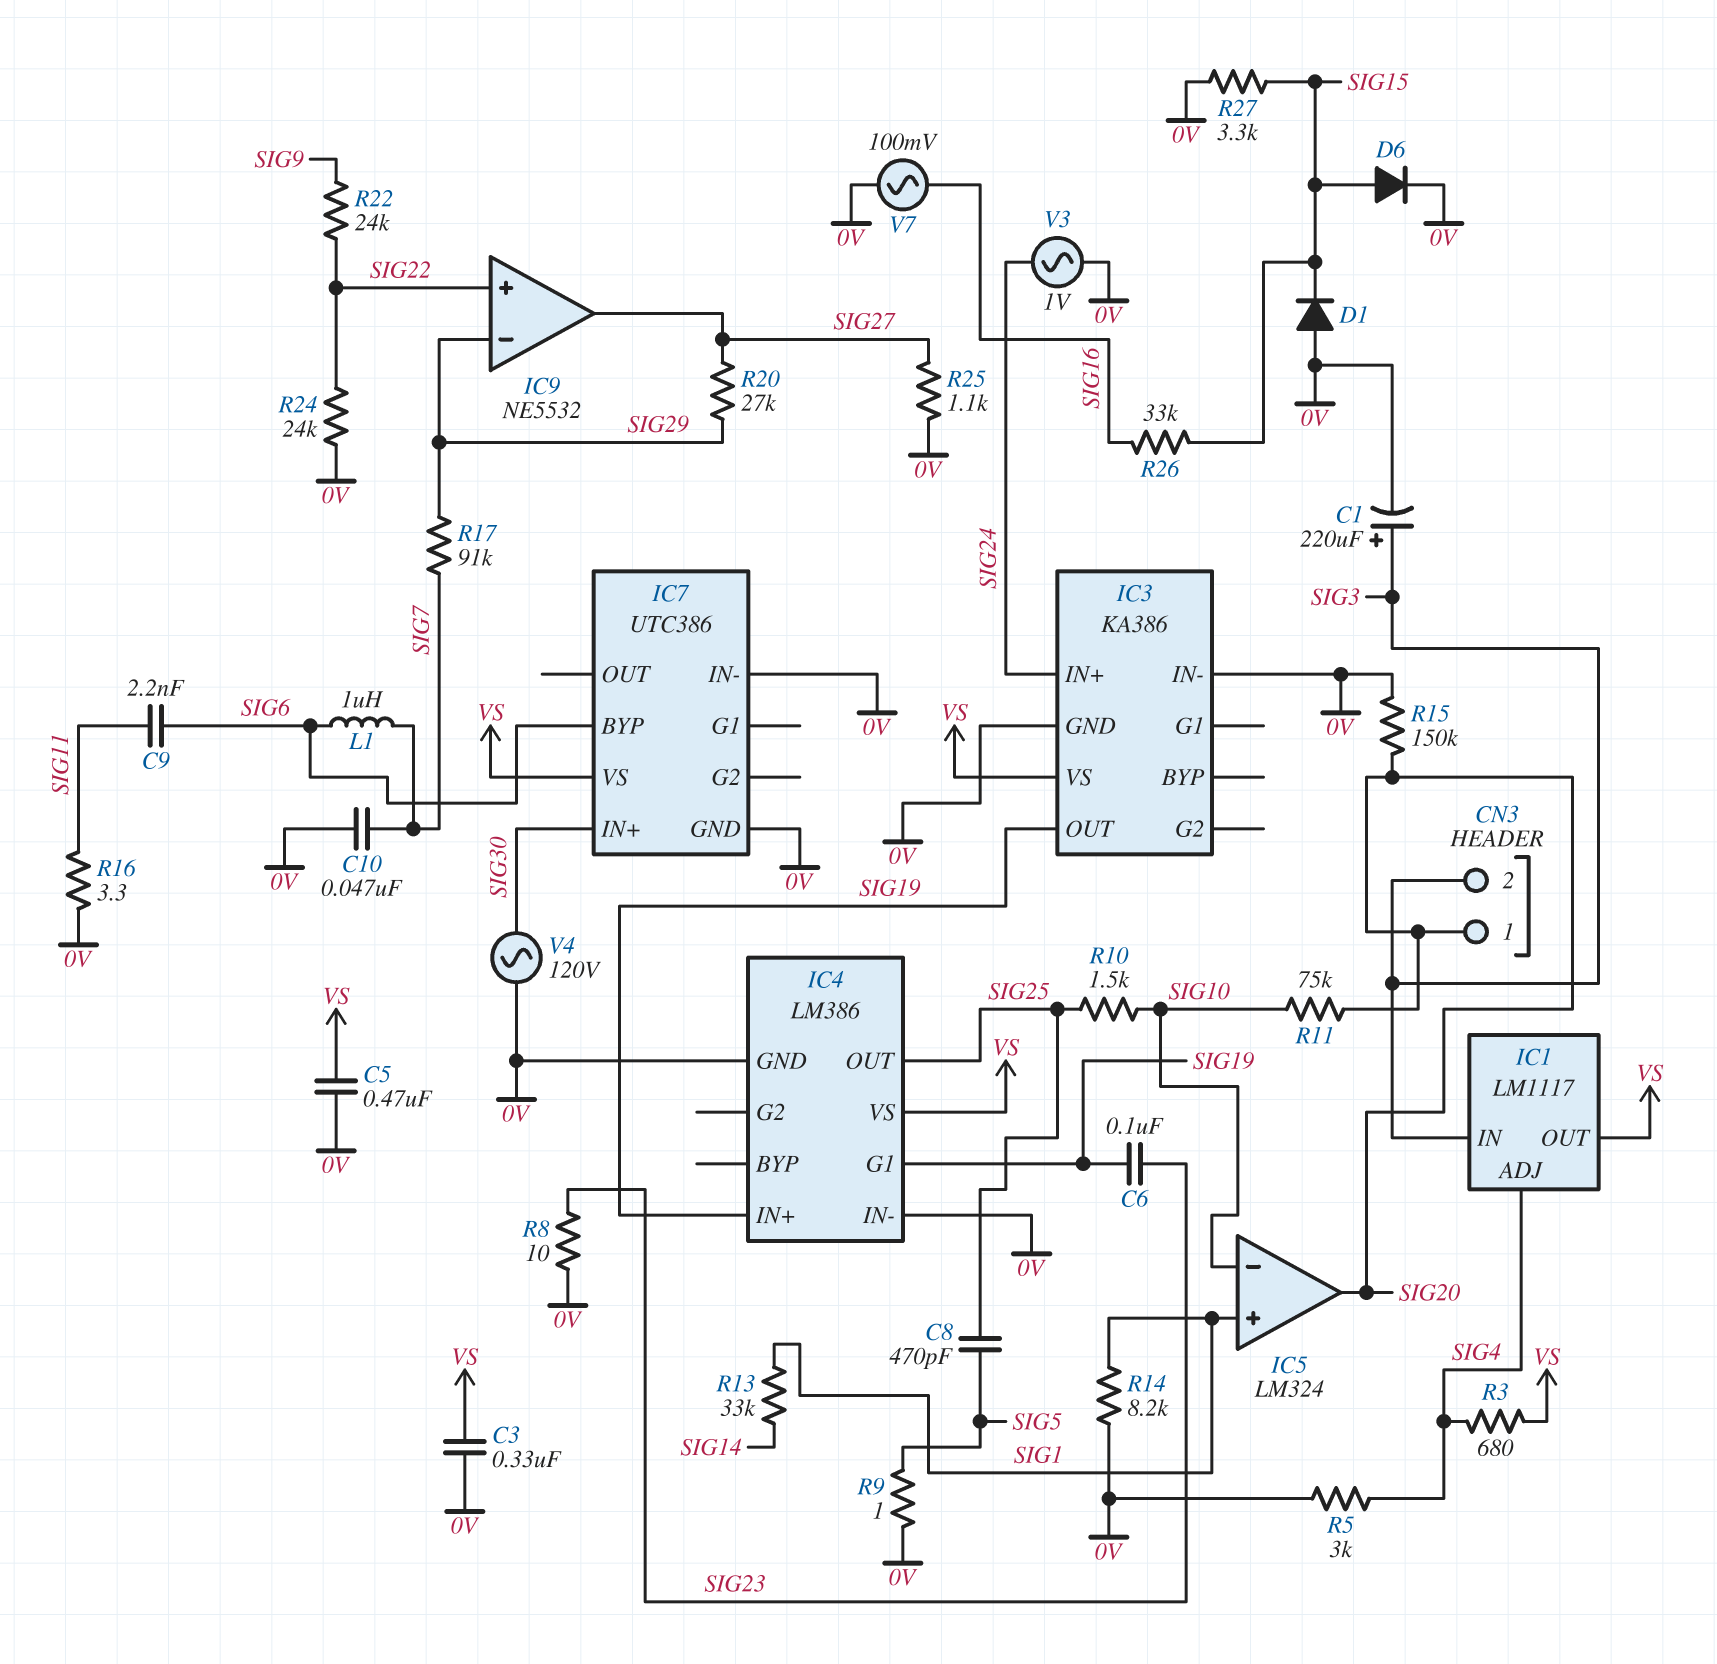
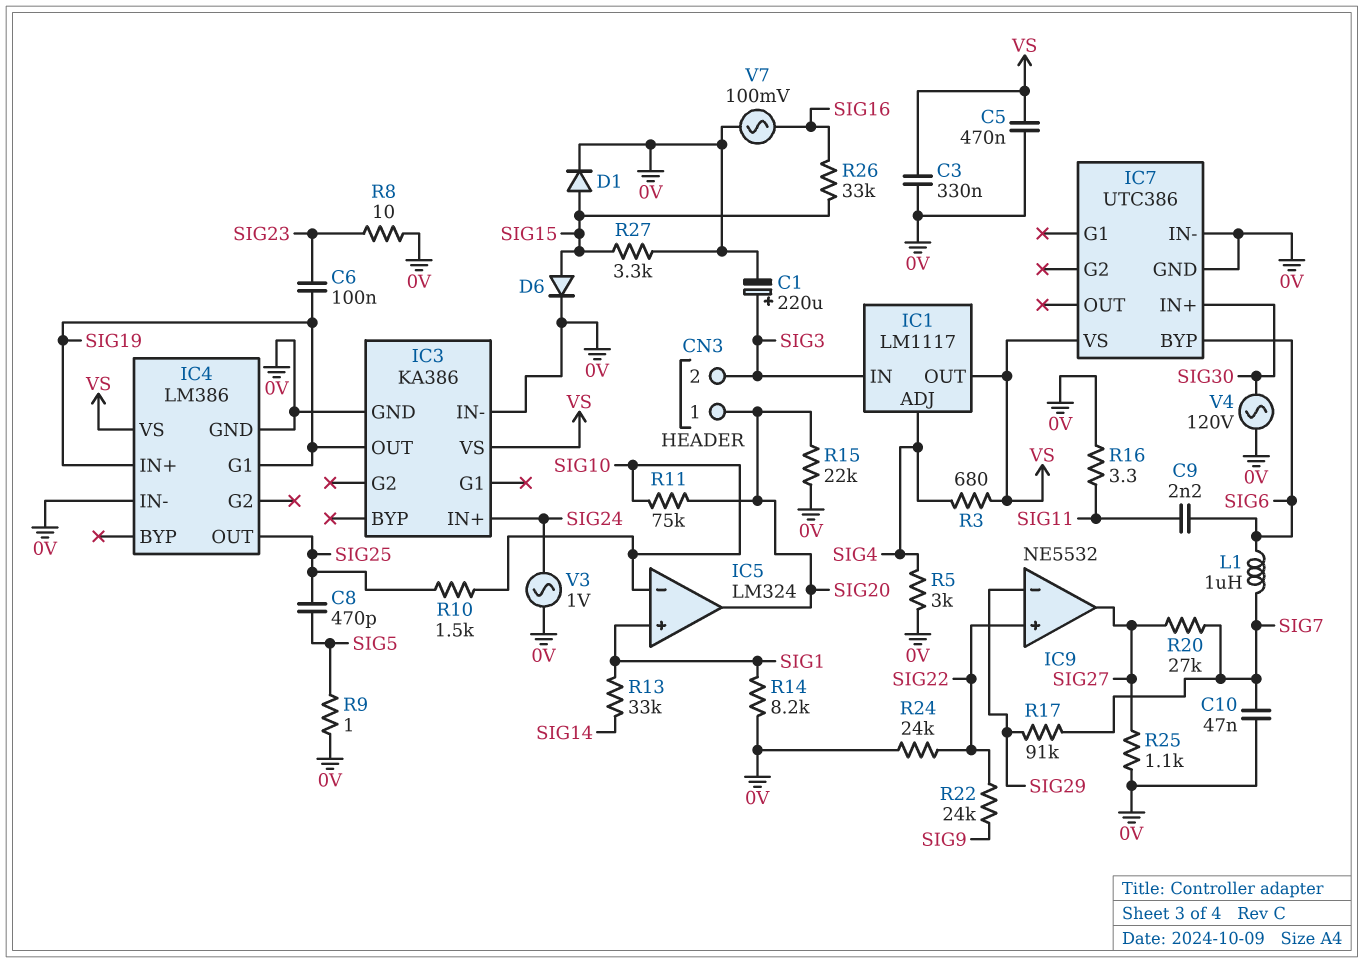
D1: diode (A 0V, K SIG15) -> diode (A SIG15, K 0V)
R15: 150k (0V, SIG20) -> 22k (0V, SIG20)
R20: 27k (SIG27, SIG29) -> 27k (SIG7, SIG27)

